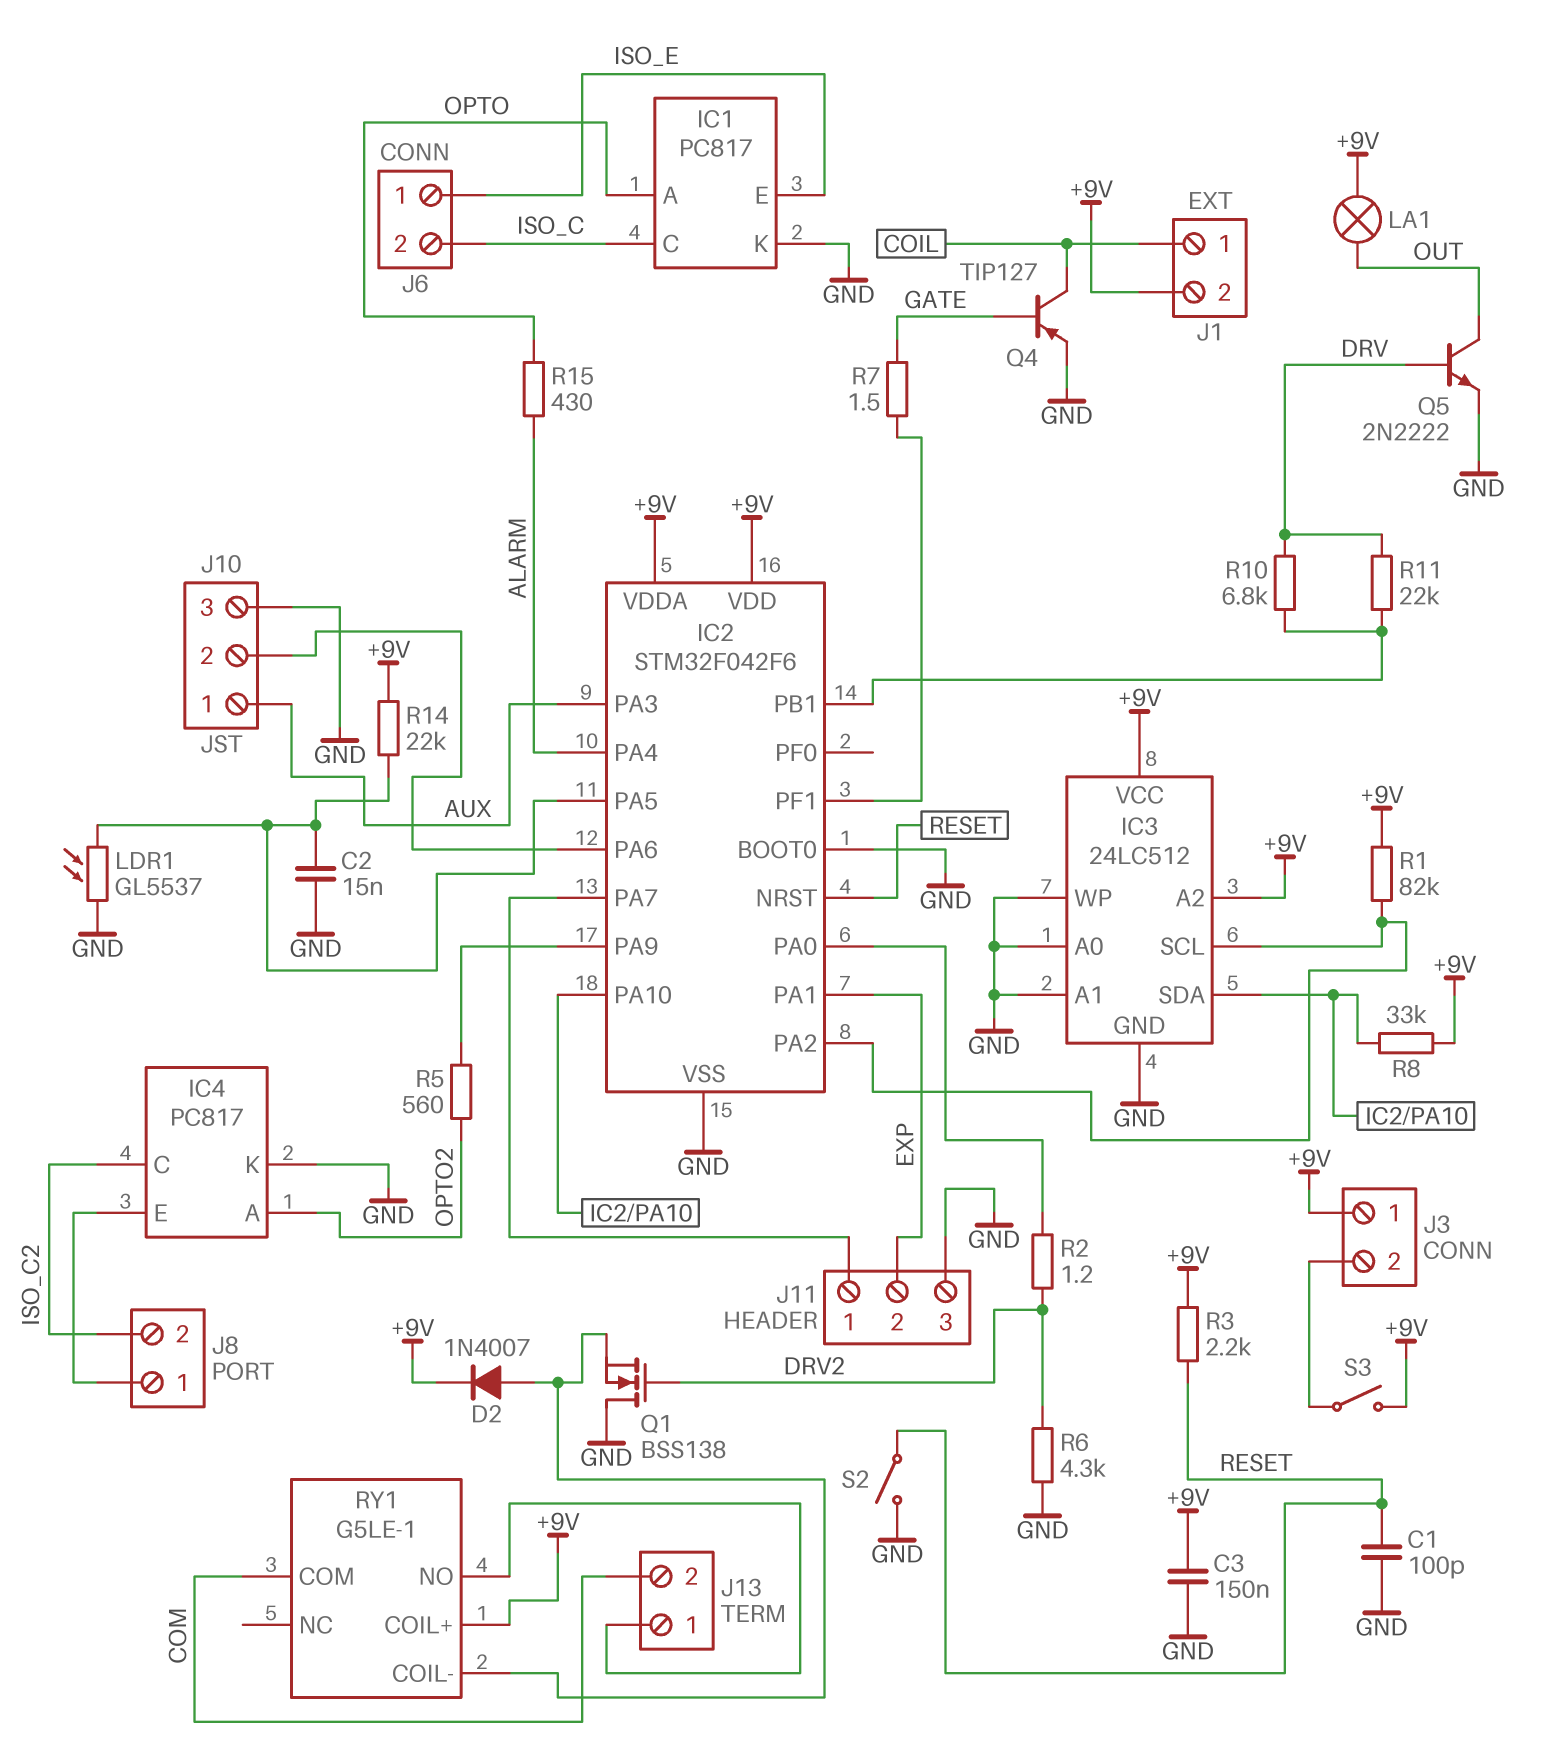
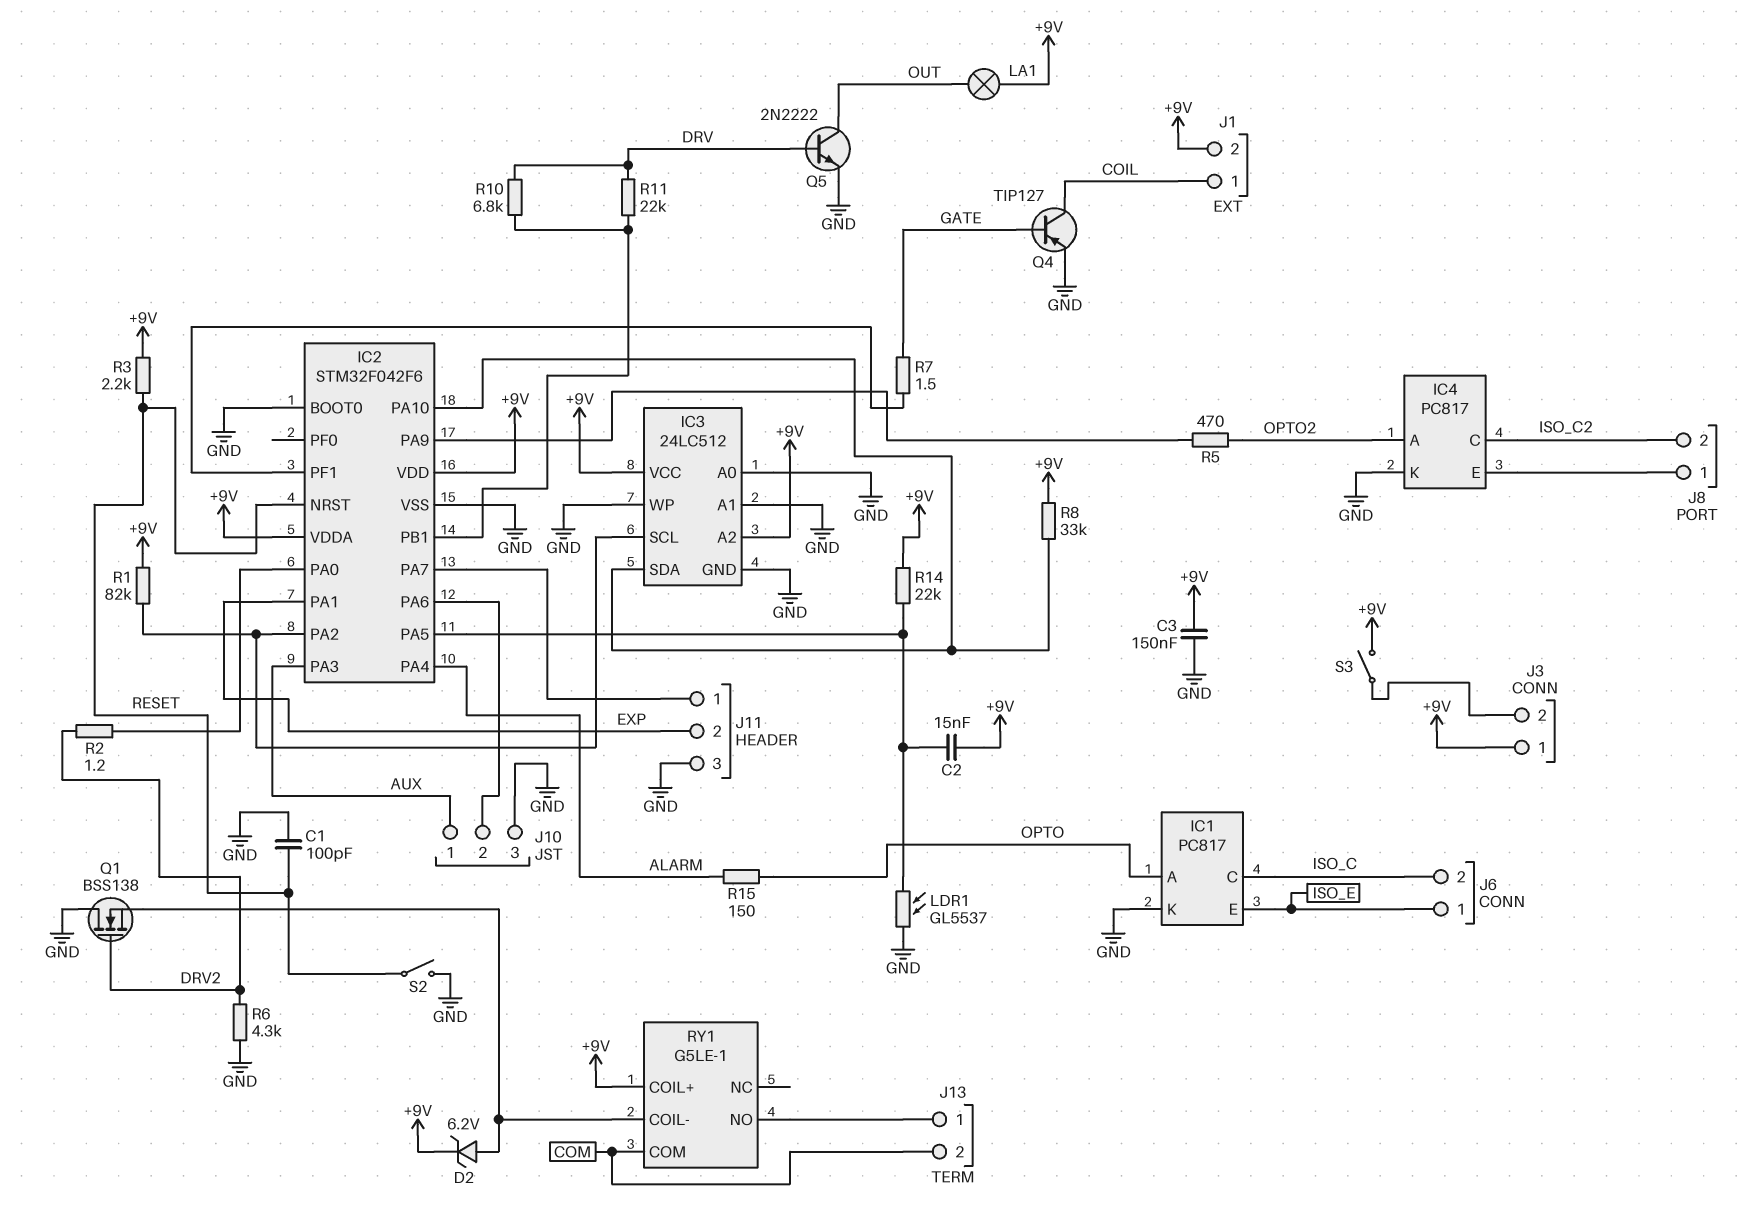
C2: 15nF (GND, IC2/PA5) -> 15nF (+9V, IC2/PA5)
D2: diode 1N4007 (A RY1/COIL-, K +9V) -> zener 6.2V (A RY1/COIL-, K +9V)
R5: 560 (IC2/PA9, OPTO2) -> 470 (IC2/PA9, OPTO2)
R15: 430 (ALARM, OPTO) -> 150 (ALARM, OPTO)

